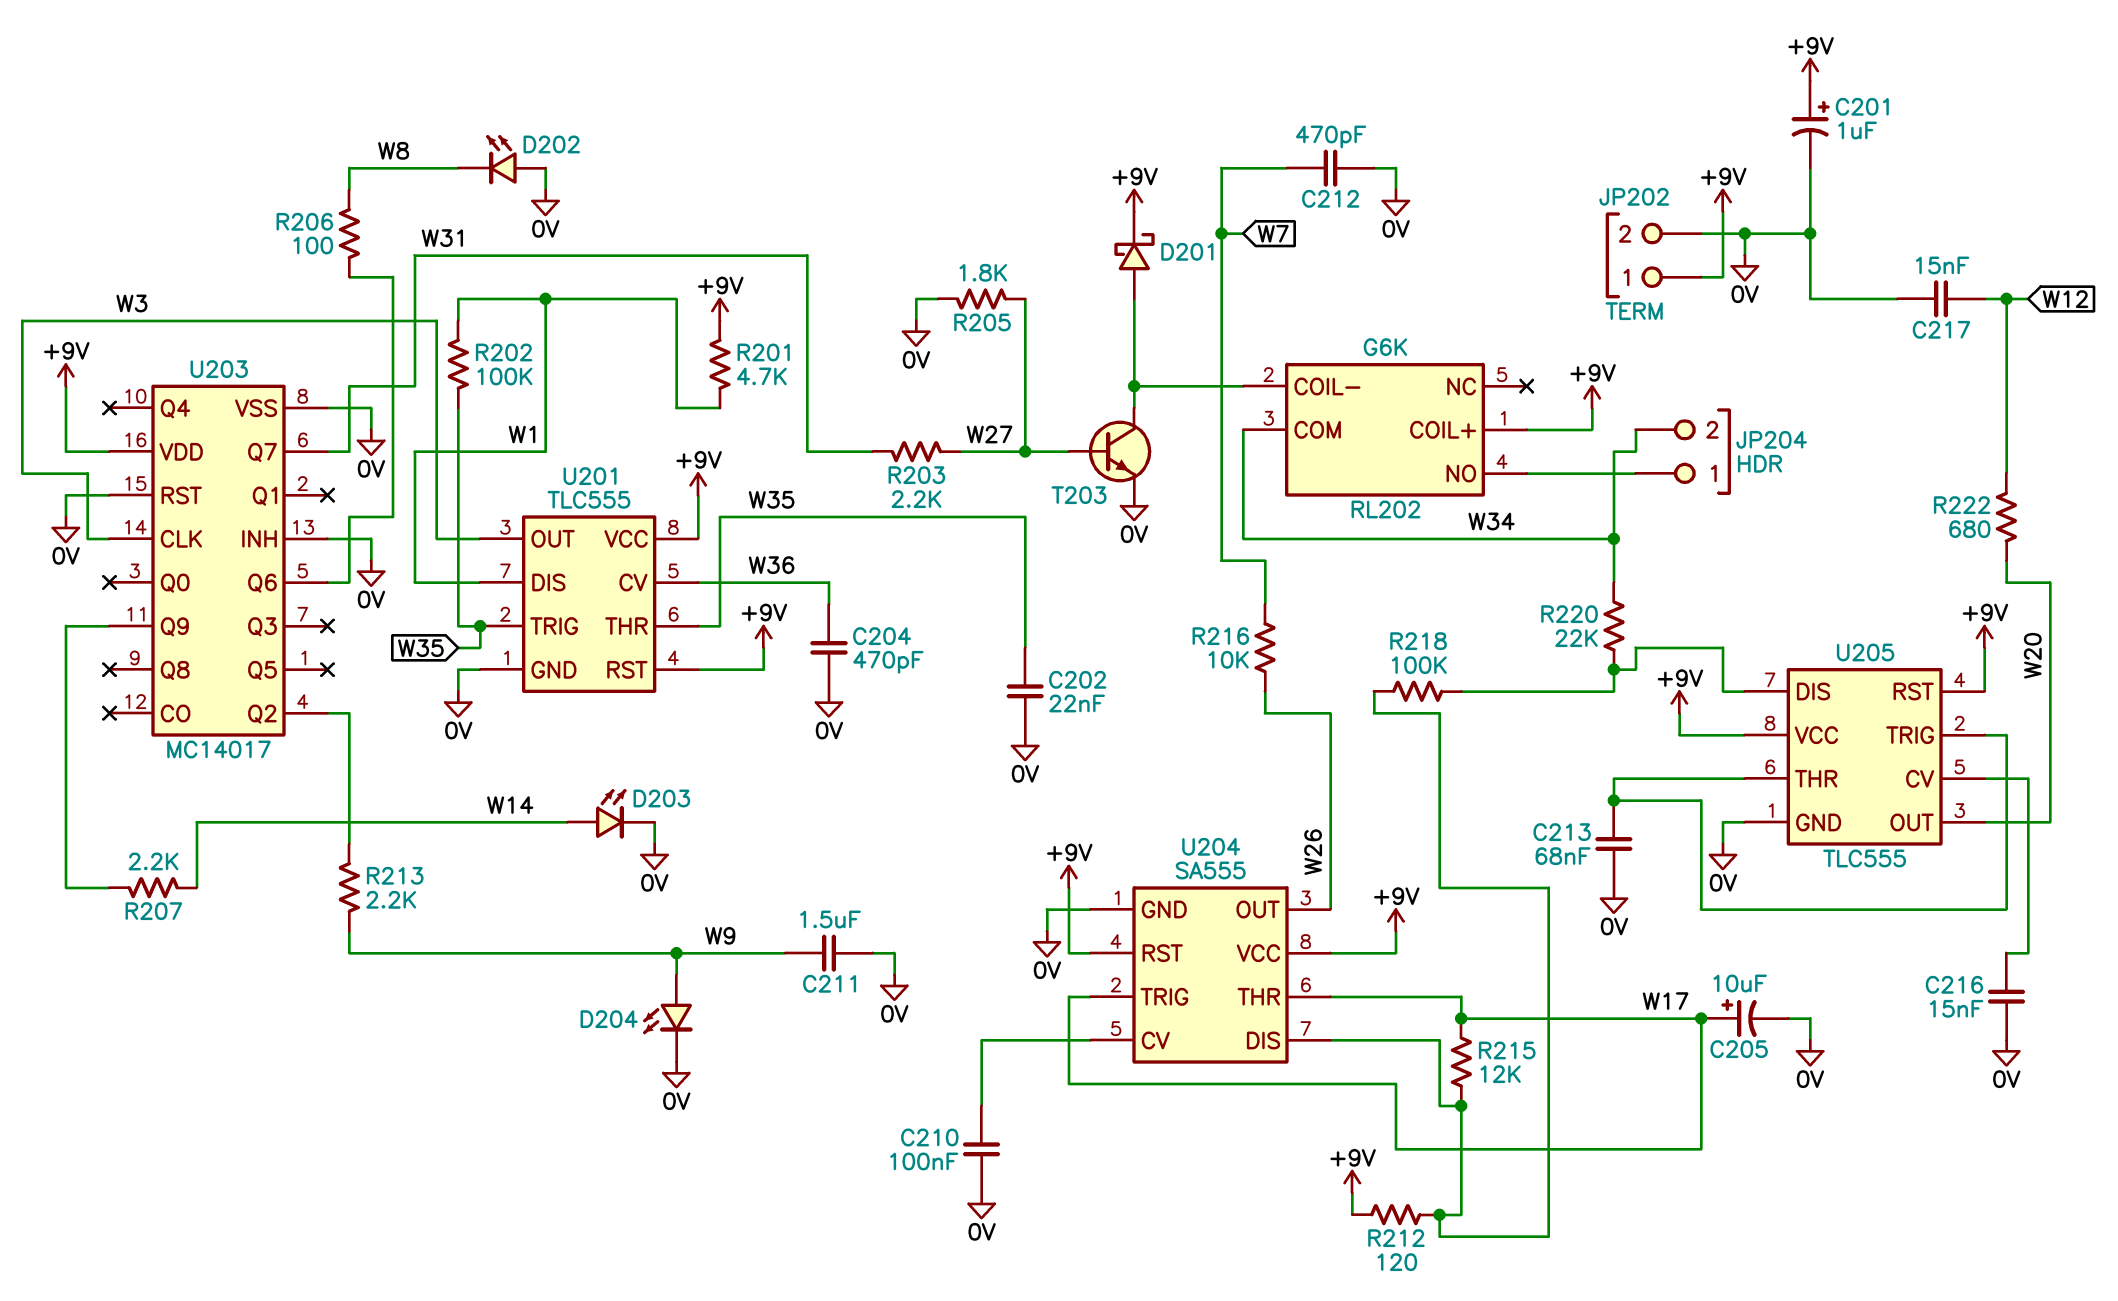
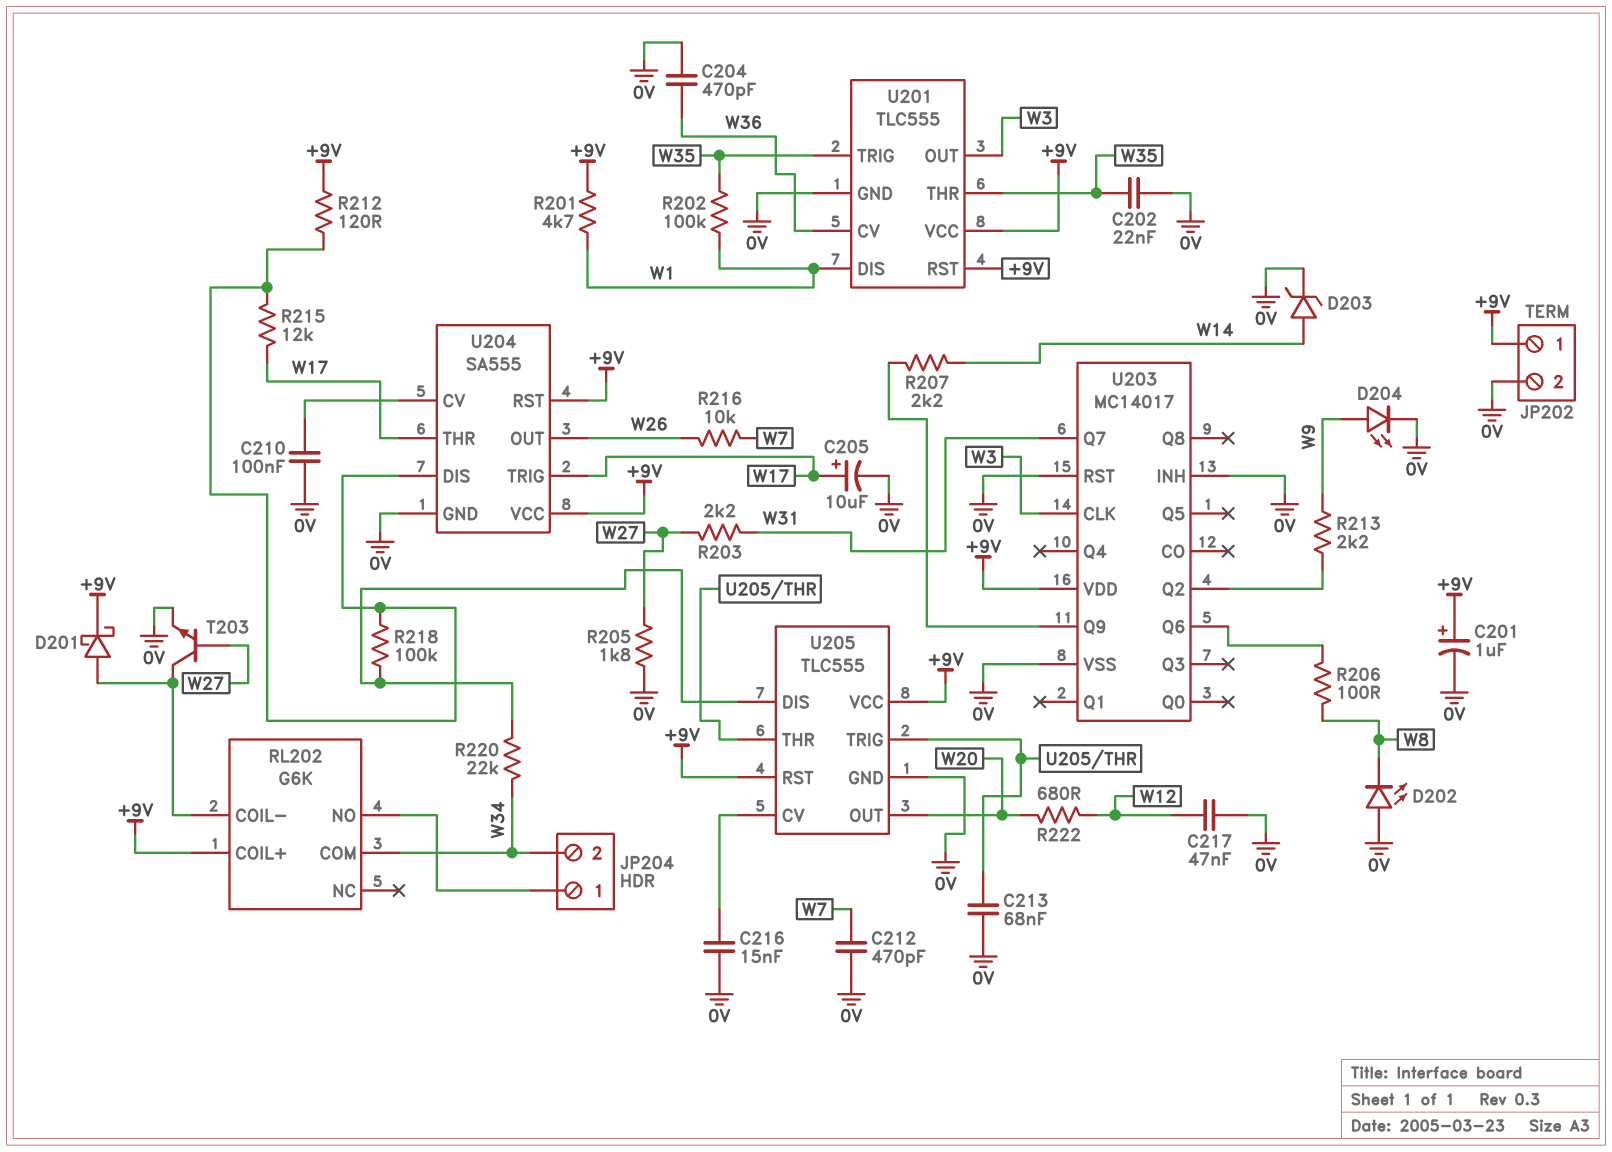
C211: 1.5uF (0V, W9) -> none
C217: 15nF (0V, W12) -> 47nF (0V, W12)
D203: LED (A W14, K 0V) -> zener (A W14, K 0V)

